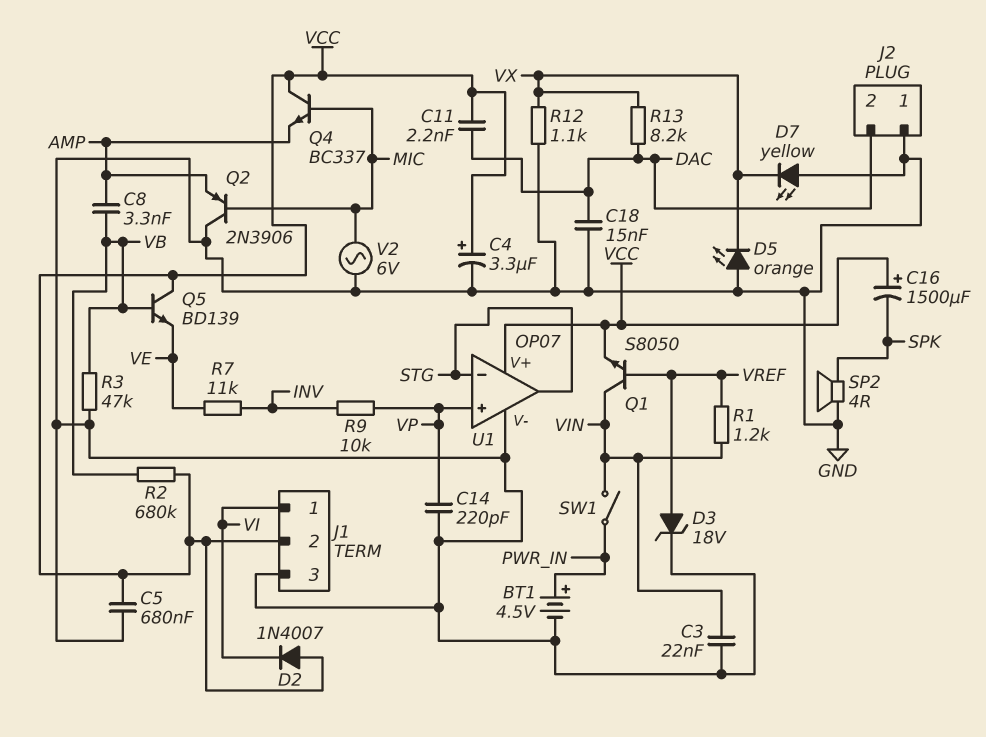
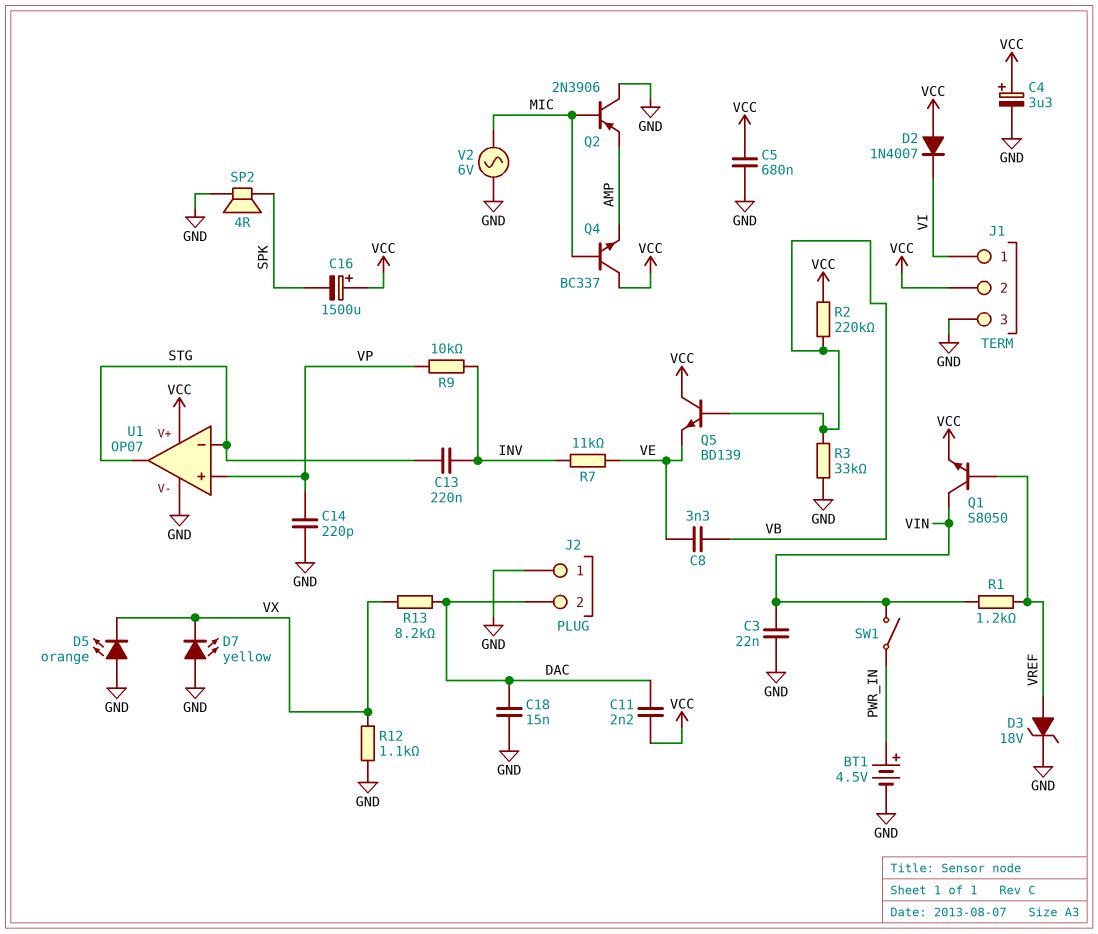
C8: 3.3nF (AMP, VB) -> 3.3nF (VB, VE)
C13: none -> 220nF (INV, STG)
R2: 680k (VB, VCC) -> 220k (VB, VCC)
R3: 47k (GND, VB) -> 33k (GND, VB)

